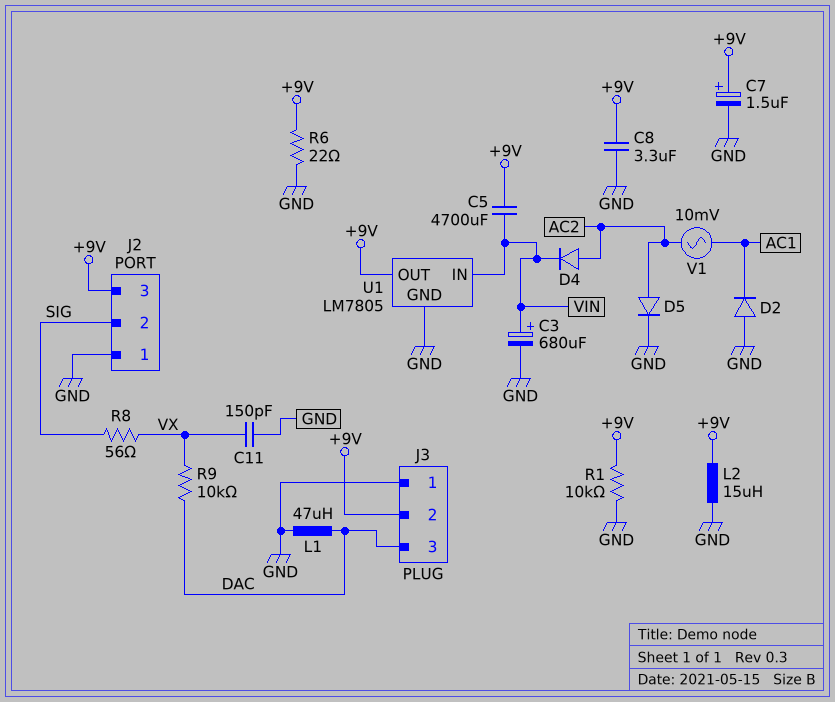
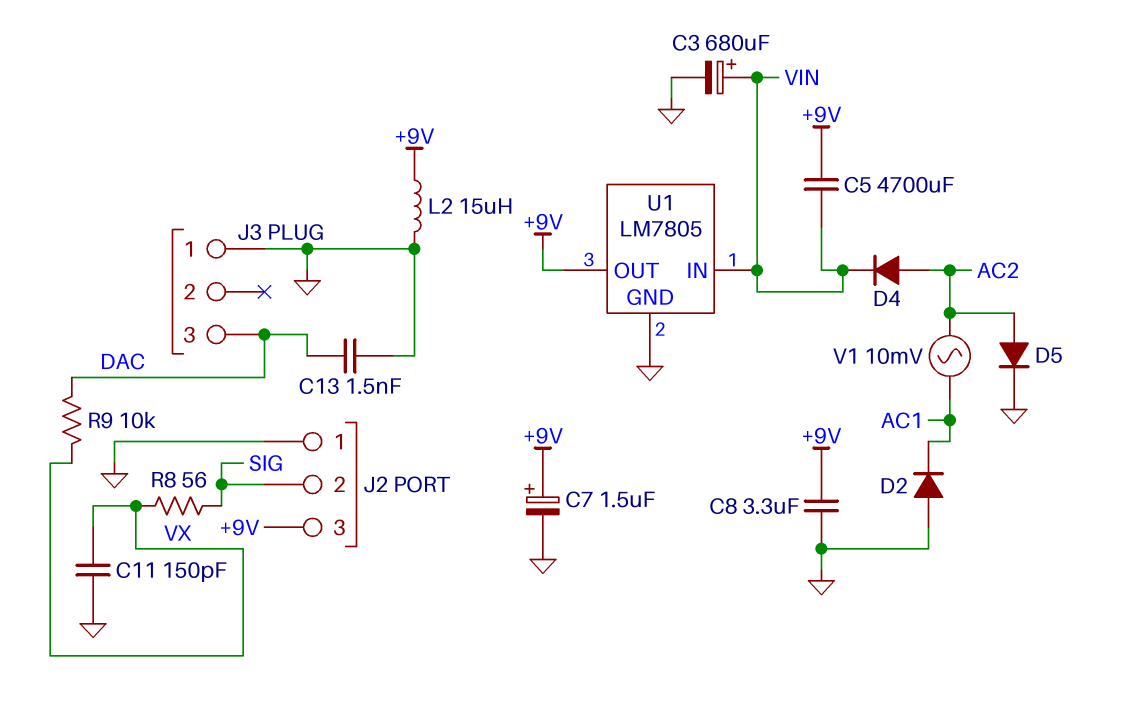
C13: none -> 1.5nF (DAC, GND)
J3 pin 2: +9V -> none
L1: 47uH (DAC, GND) -> none
R1: 10k (+9V, GND) -> none
R6: 22 (+9V, GND) -> none

